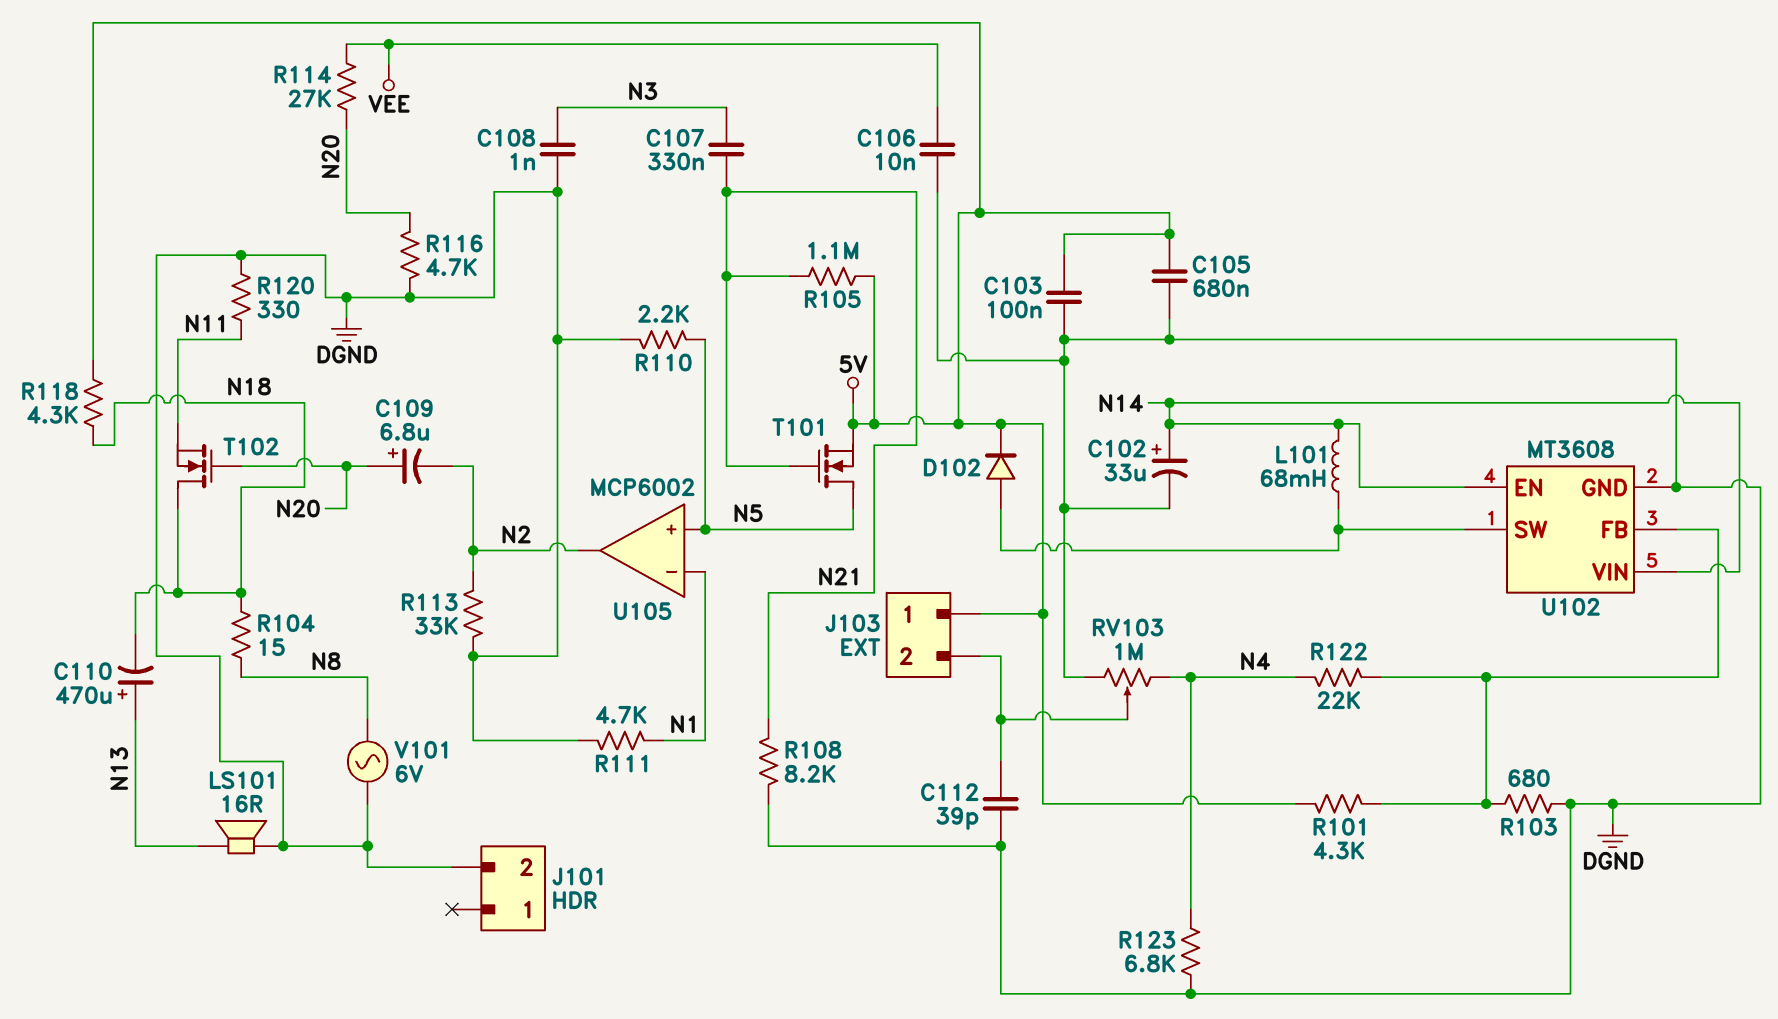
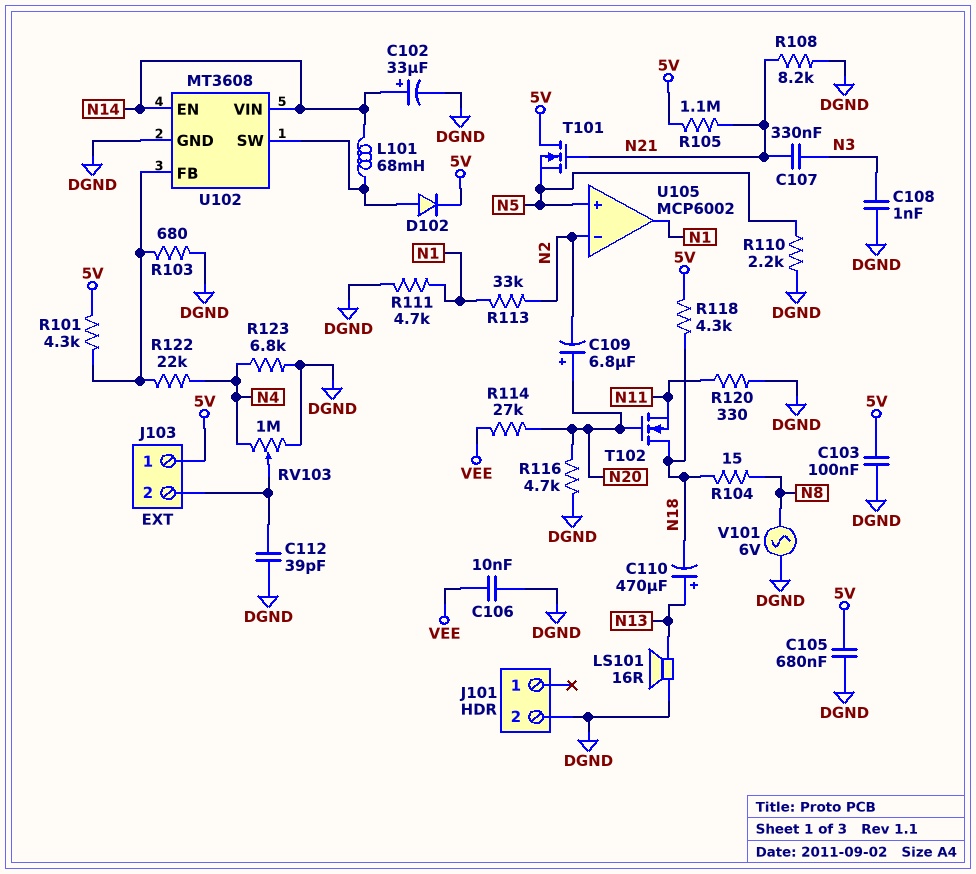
R113: 33k (DGND, N2) -> 33k (N1, N2)
T101: NMOS (G N21, D N5, S 5V) -> NMOS (G N21, D 5V, S N5)
U105 pin in-: N1 -> N2
U105 pin out: N2 -> N1

